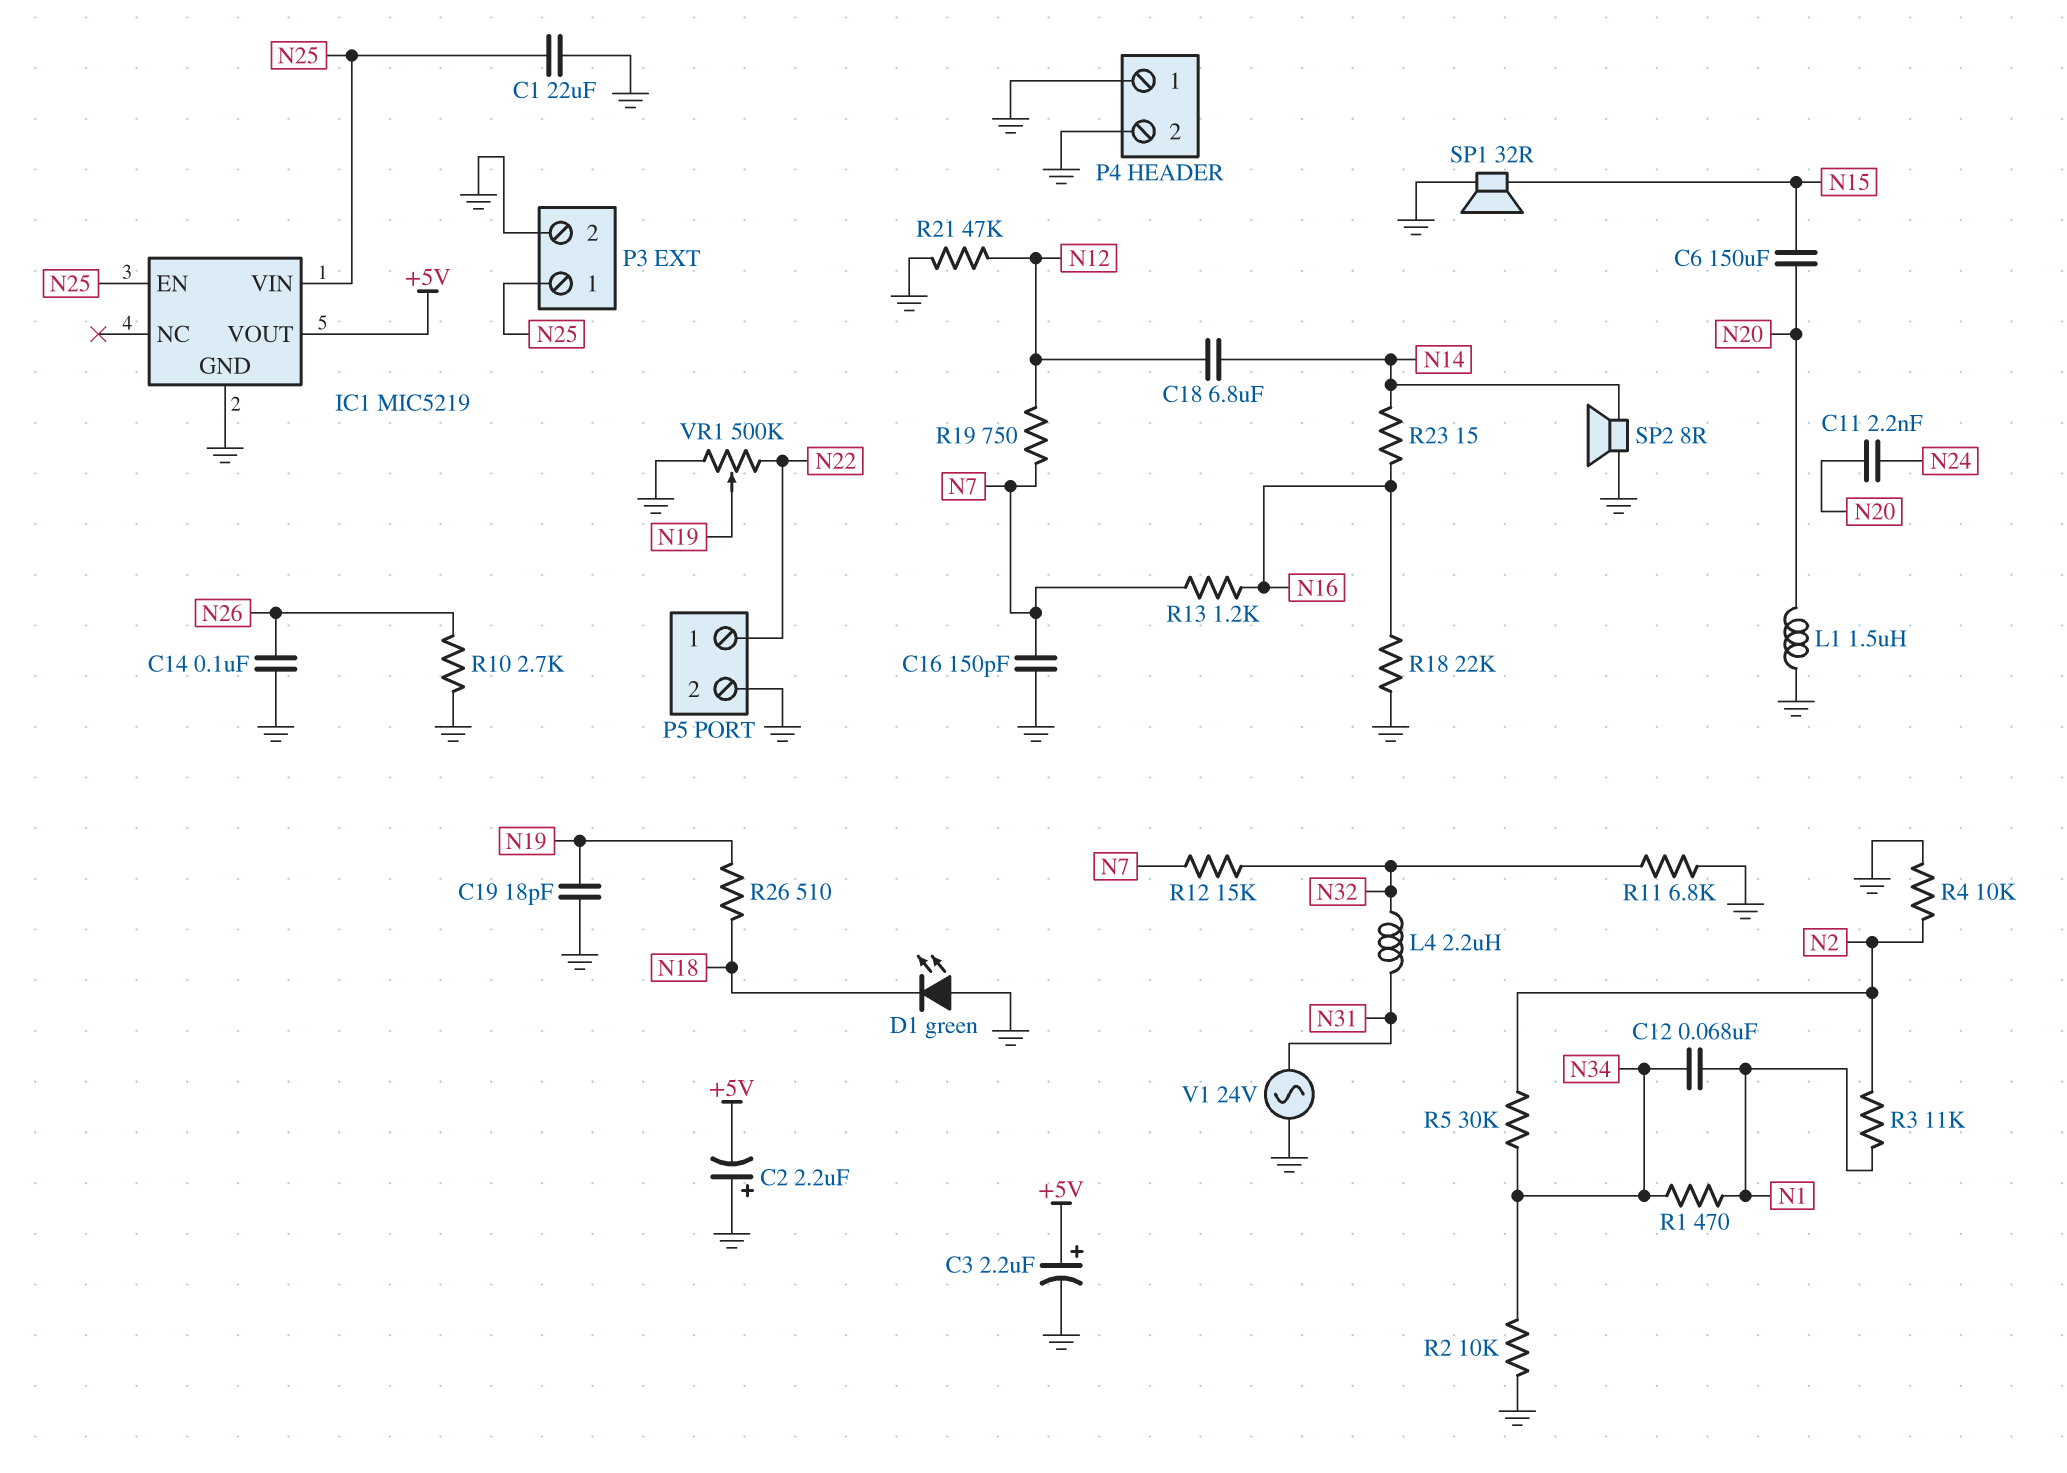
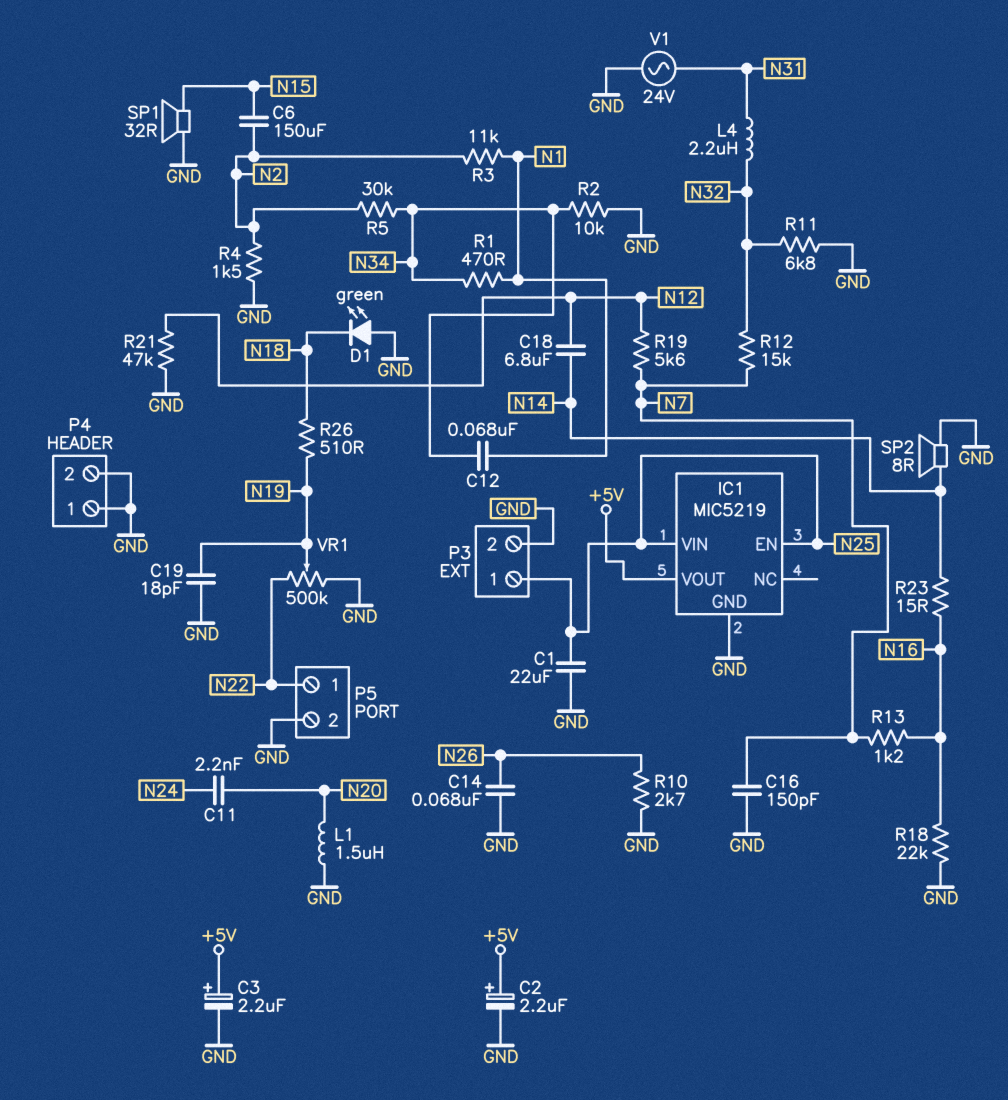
C2: 2.2uF (plus GND, minus +5V) -> 2.2uF (plus +5V, minus GND)
C6: 150uF (N15, N20) -> 150uF (N2, N15)
C14: 100nF (GND, N26) -> 68nF (GND, N26)
R4: 10k (GND, N2) -> 1.5k (GND, N2)
R19: 750 (N7, N12) -> 5.6k (N7, N12)

